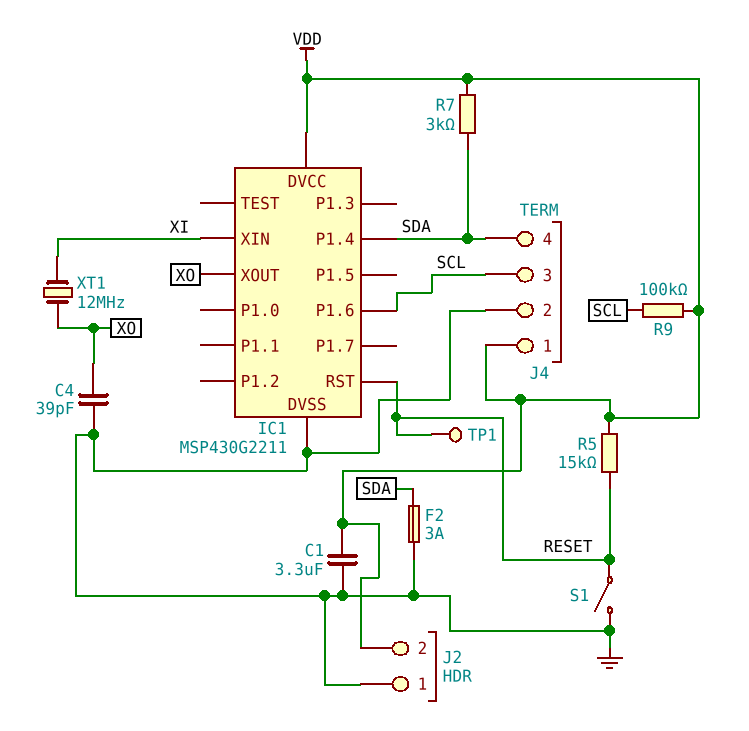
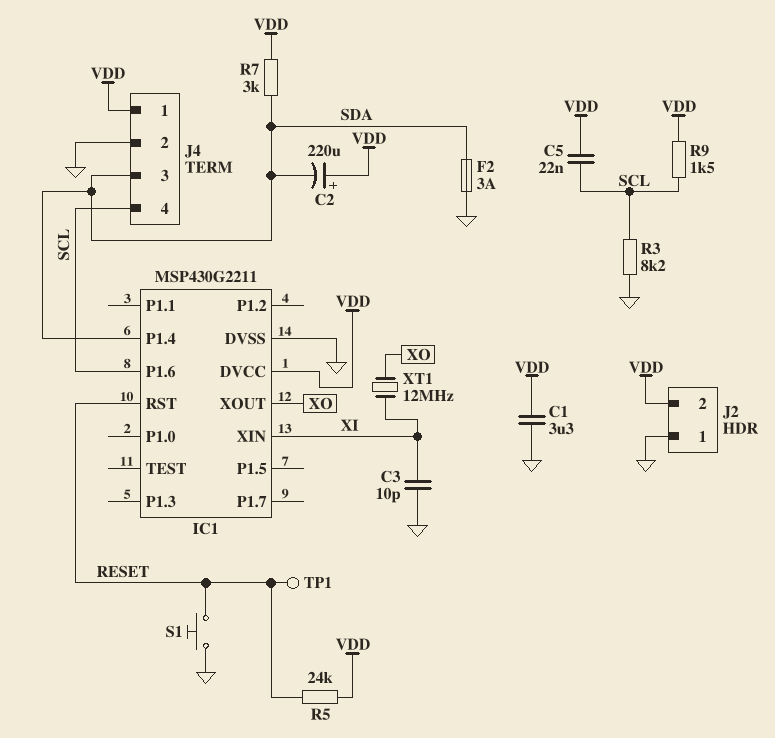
C2: none -> 220uF (plus VDD, minus SDA)
C3: none -> 10pF (GND, XI)
C4: 39pF (GND, XO) -> none
C5: none -> 22nF (SCL, VDD)
J4 pin 3: SCL -> SDA
J4 pin 4: SDA -> SCL
R3: none -> 8.2k (GND, SCL)
R5: 15k (RESET, VDD) -> 24k (RESET, VDD)
R9: 100k (SCL, VDD) -> 1.5k (SCL, VDD)
S1: switch (GND, RESET) -> button (GND, RESET)

